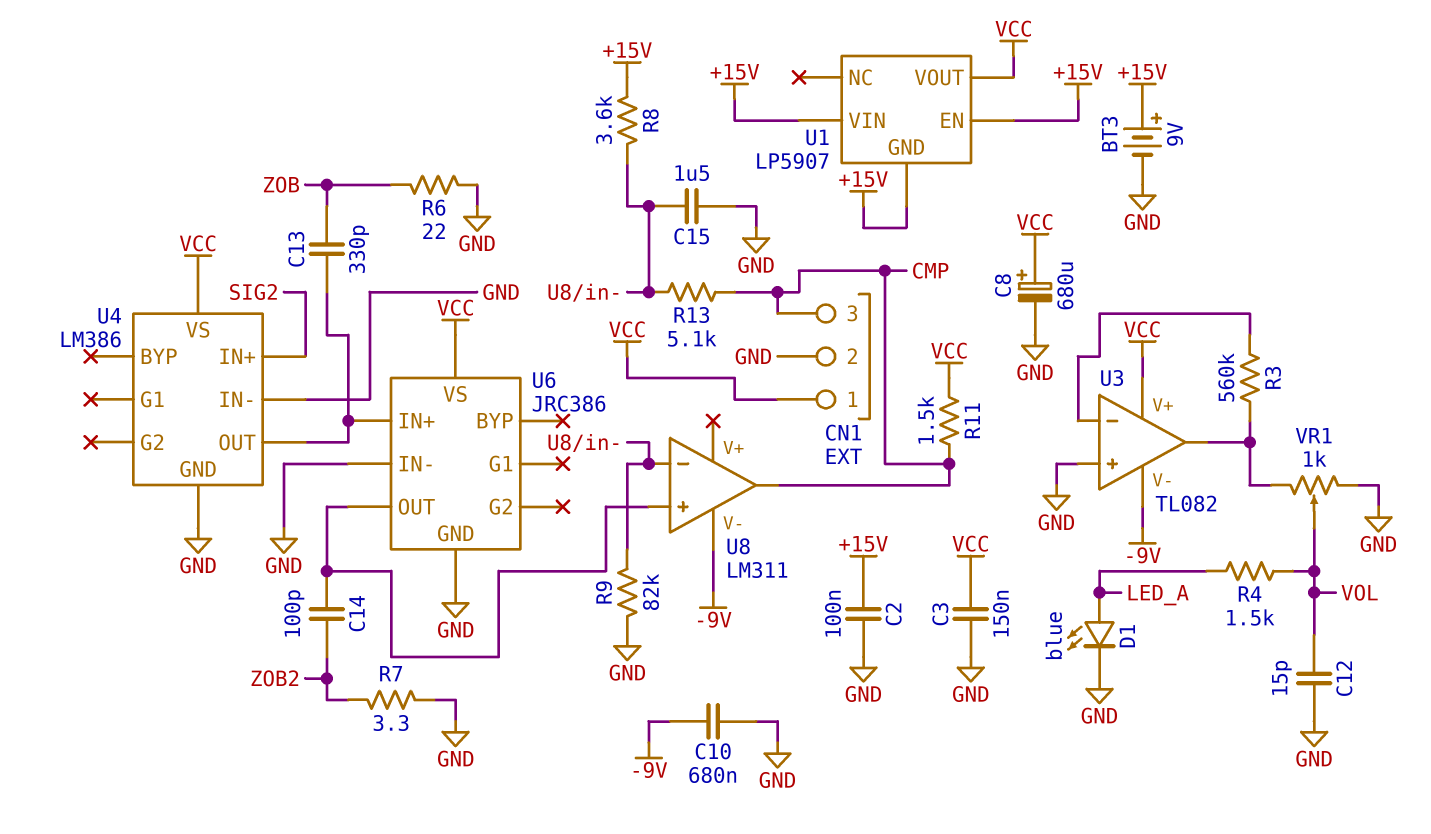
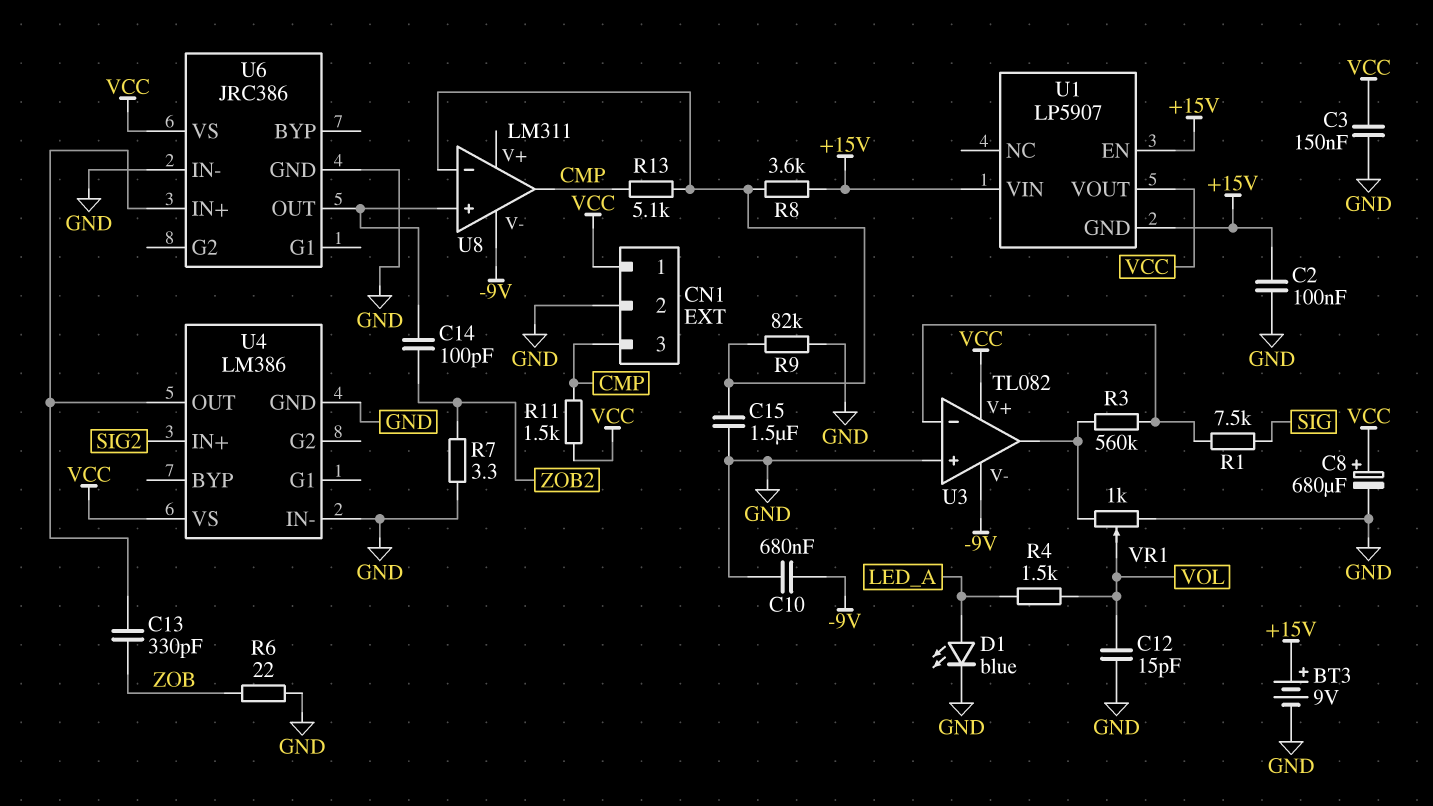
R1: none -> 7.5k (SIG, U3/in-)

